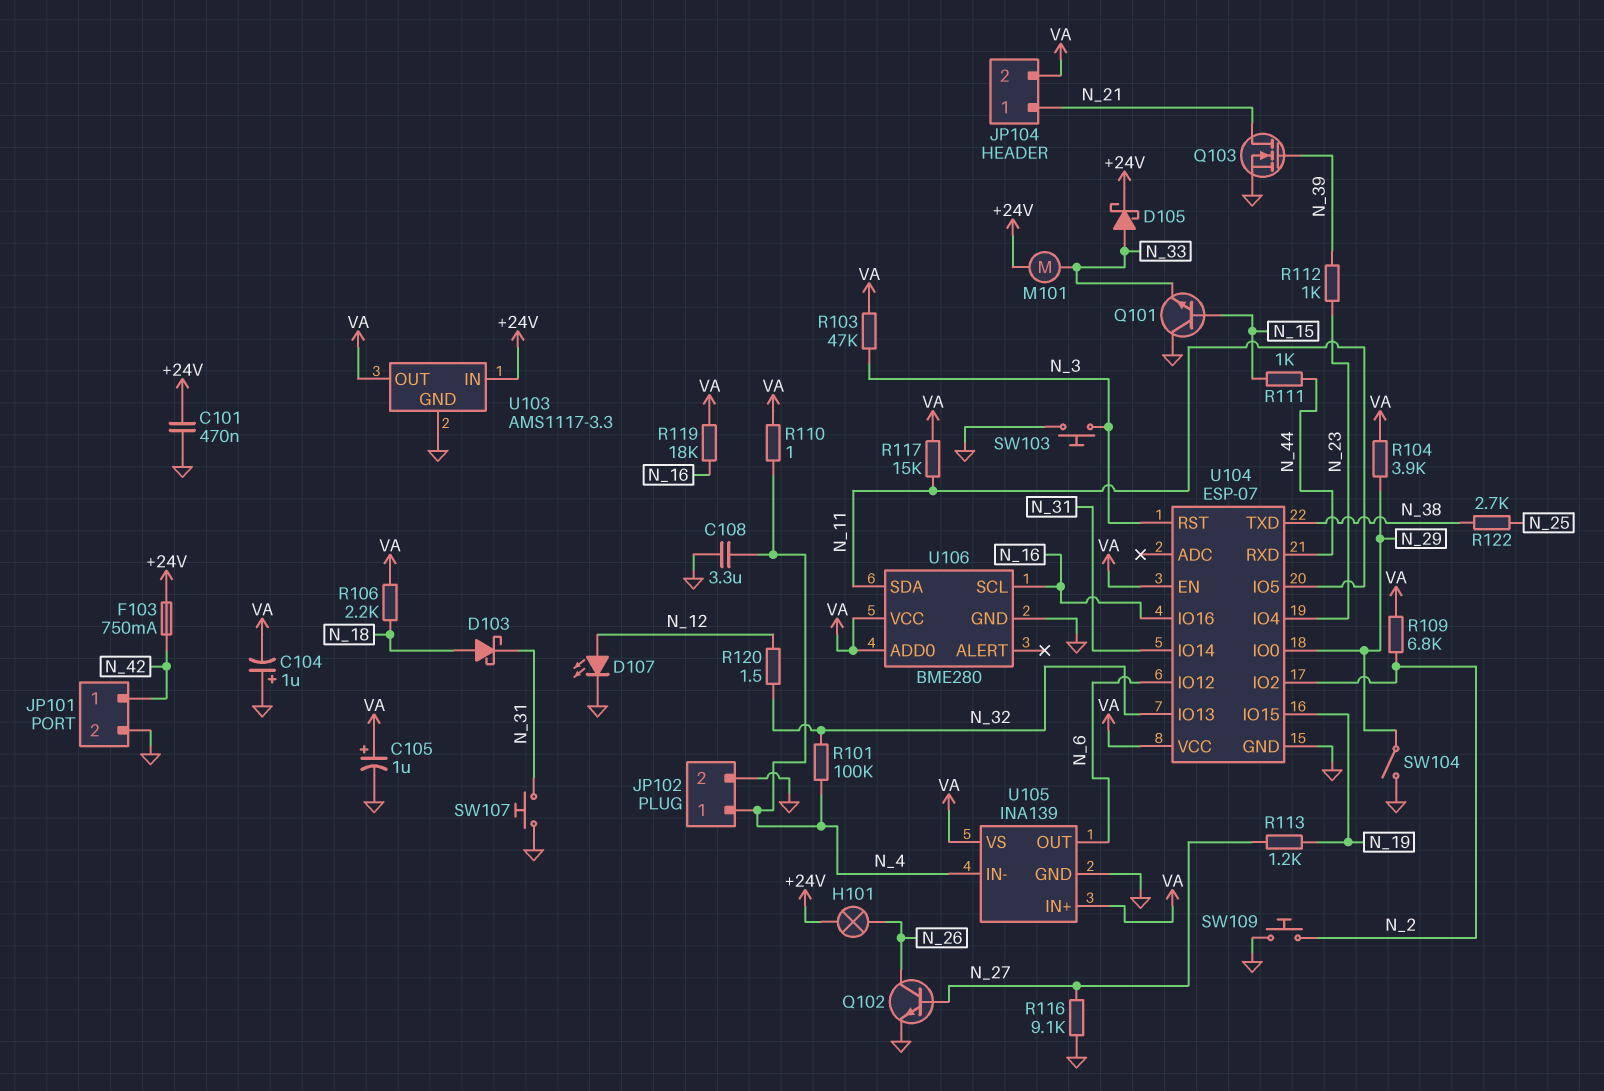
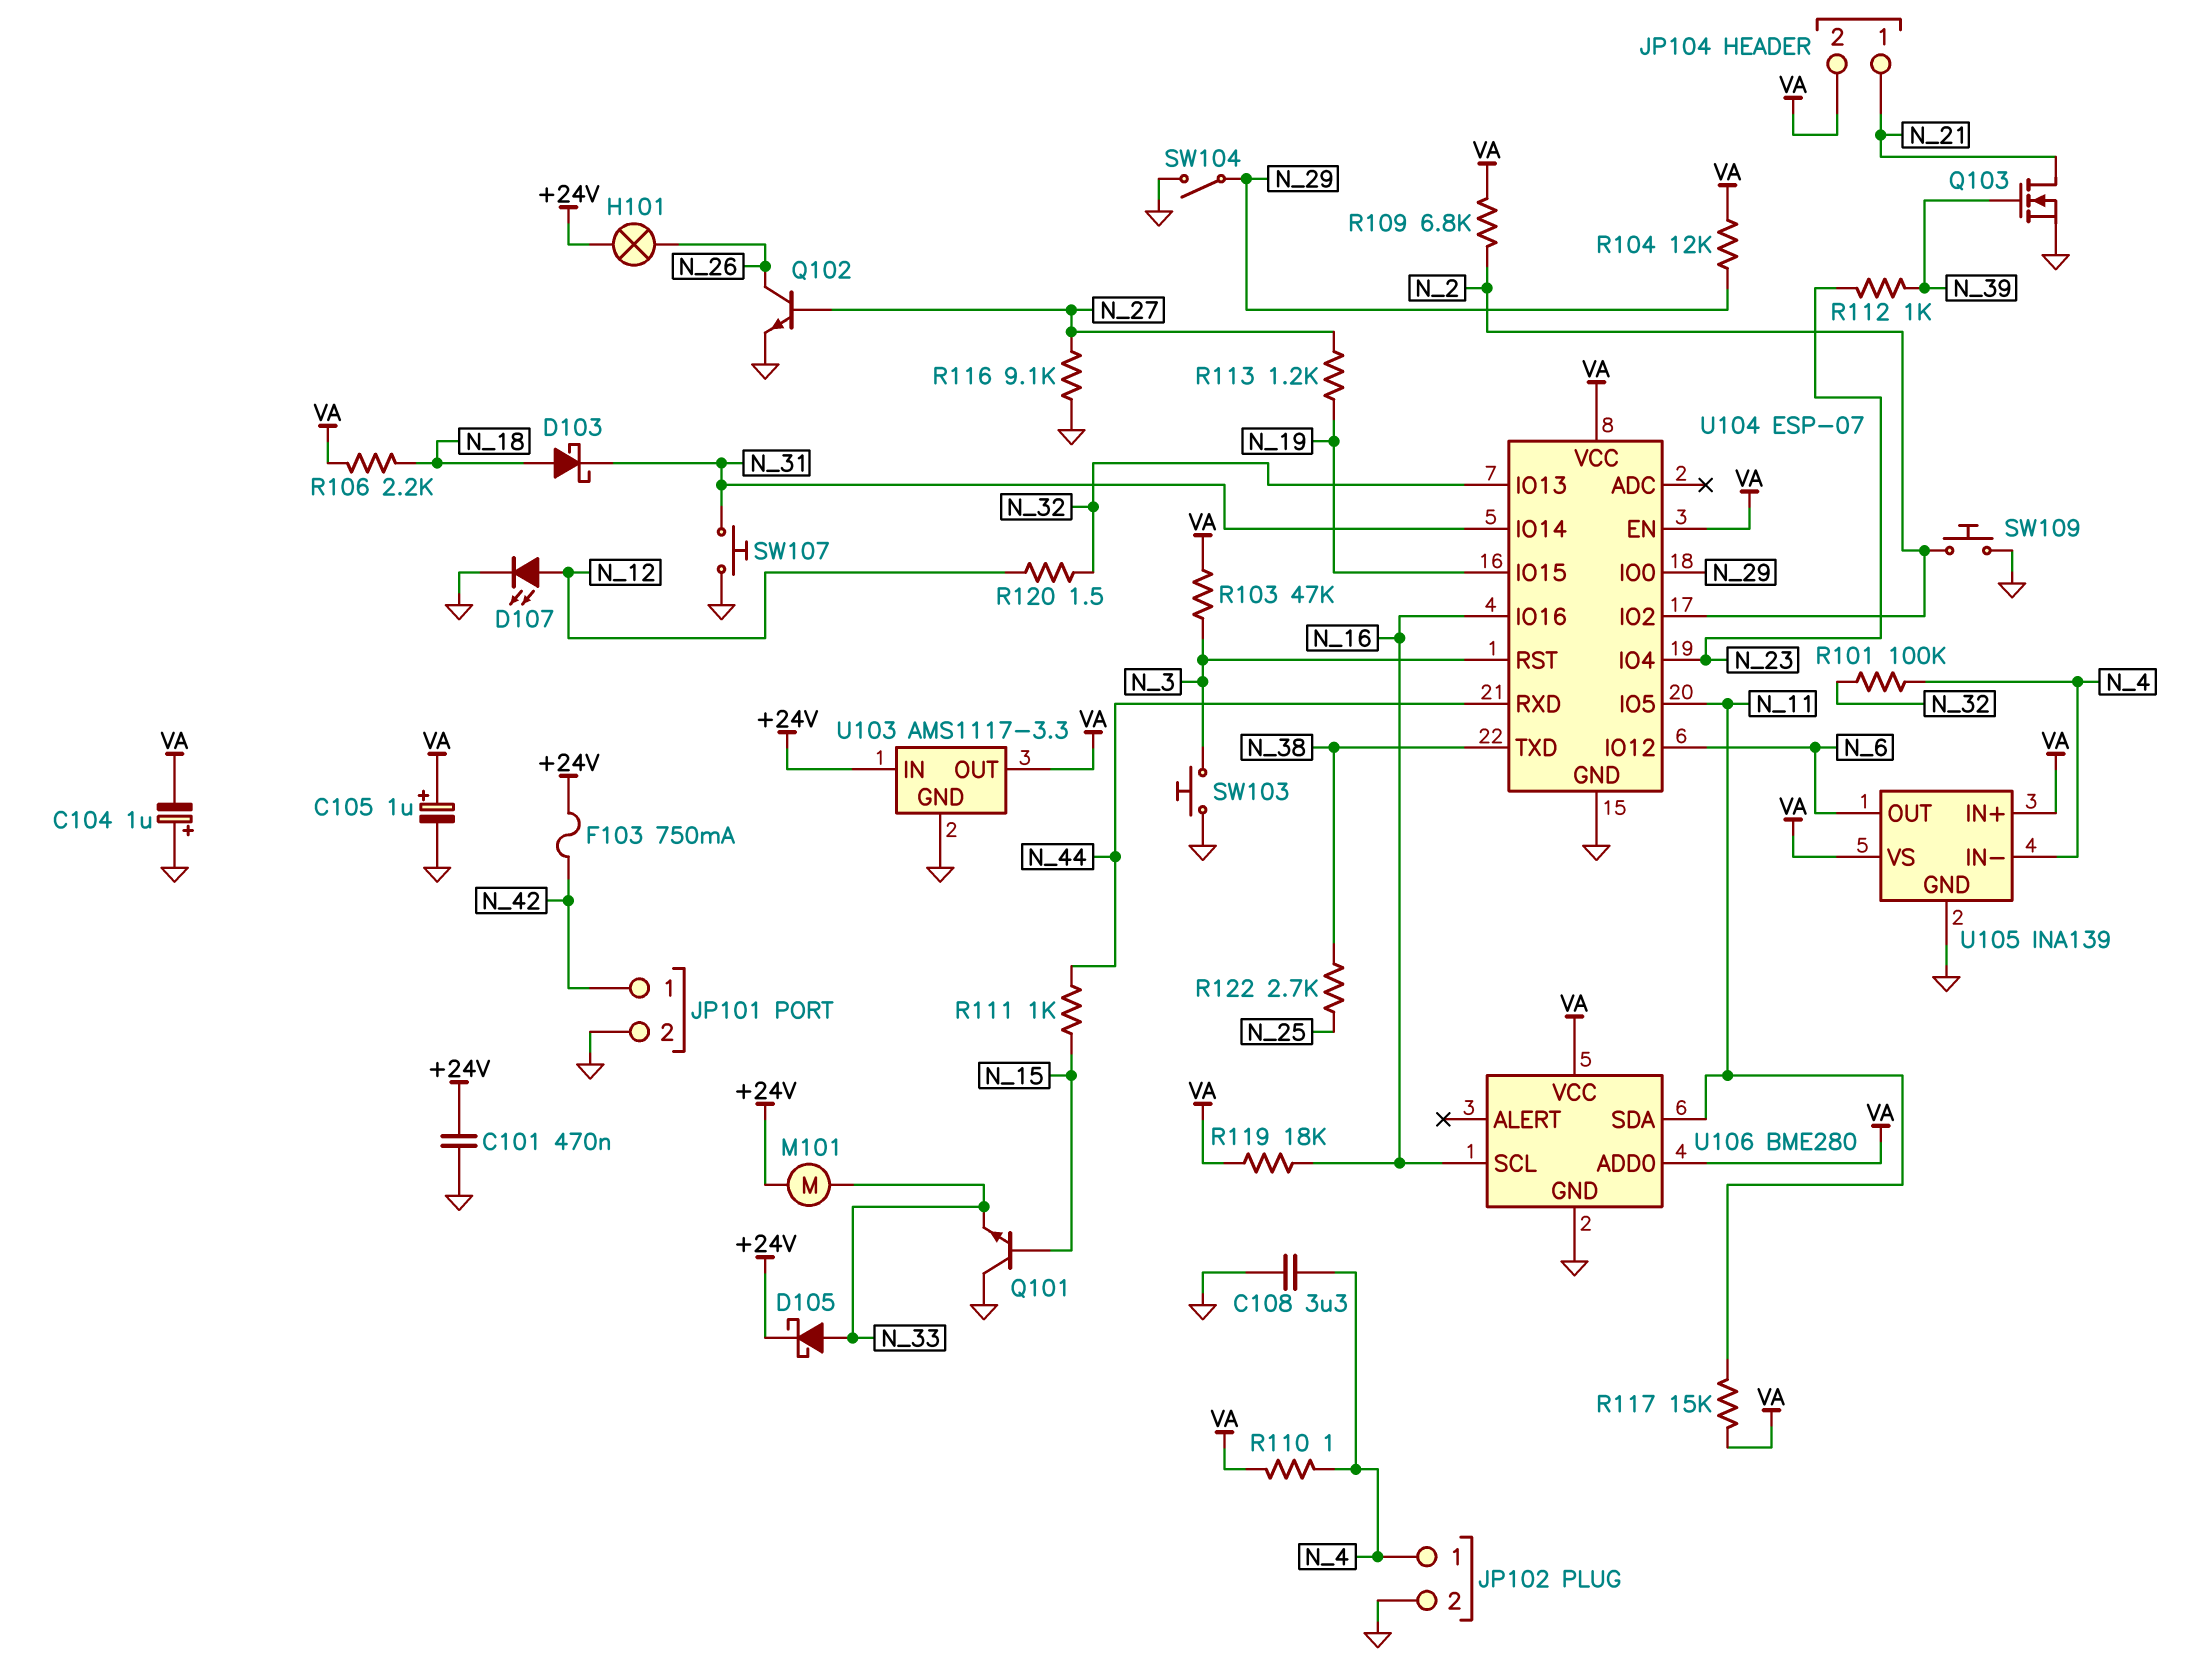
R104: 3.9k (N_29, VA) -> 12k (N_29, VA)

